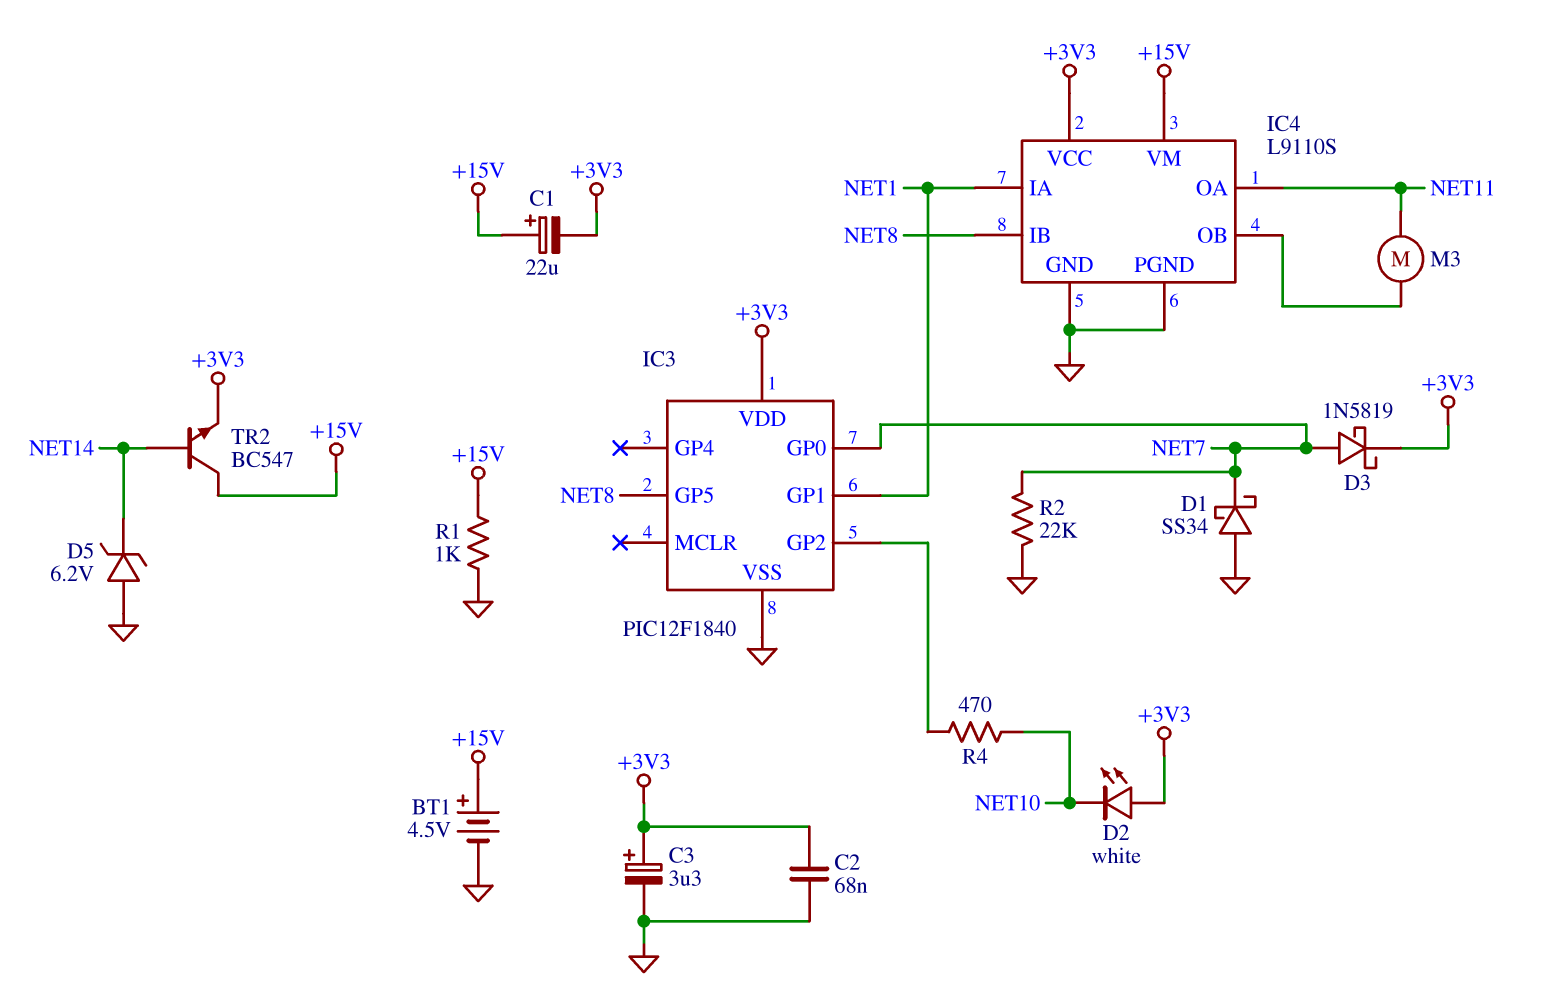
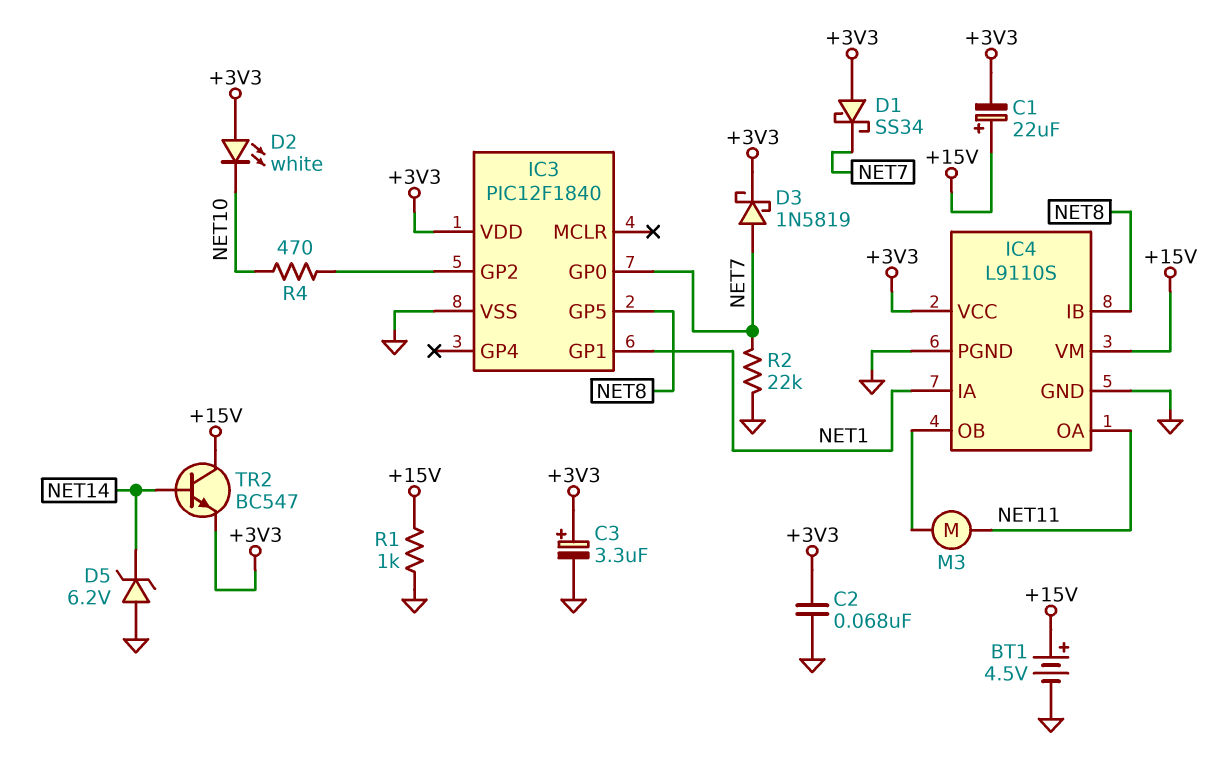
D1: schottky SS34 (A GND, K NET7) -> schottky SS34 (A +3V3, K NET7)

